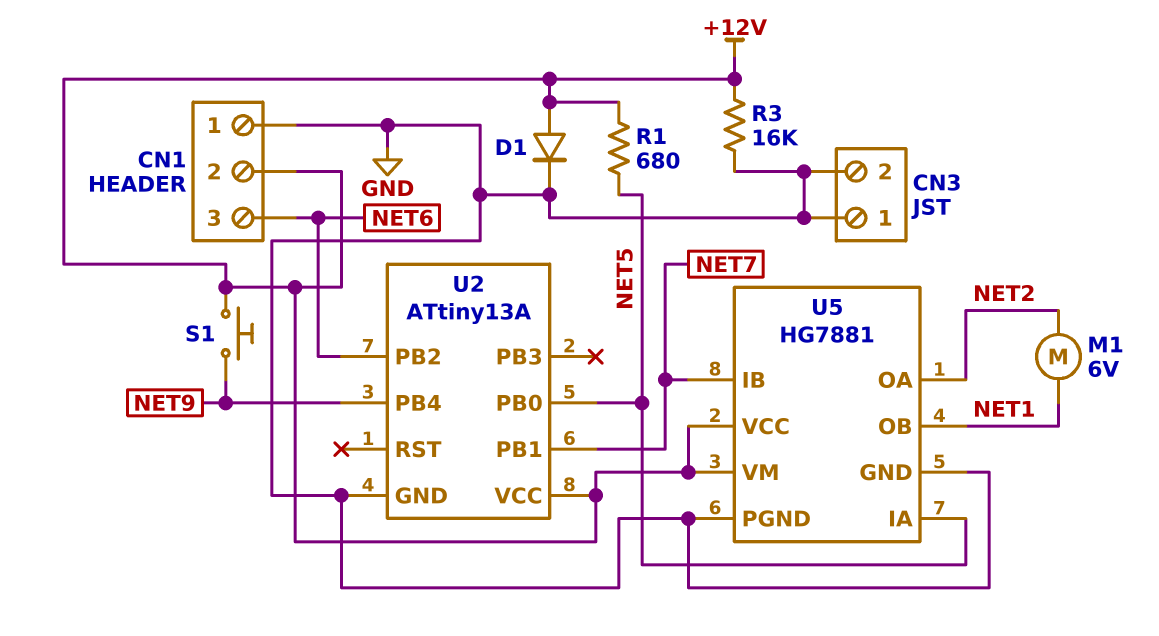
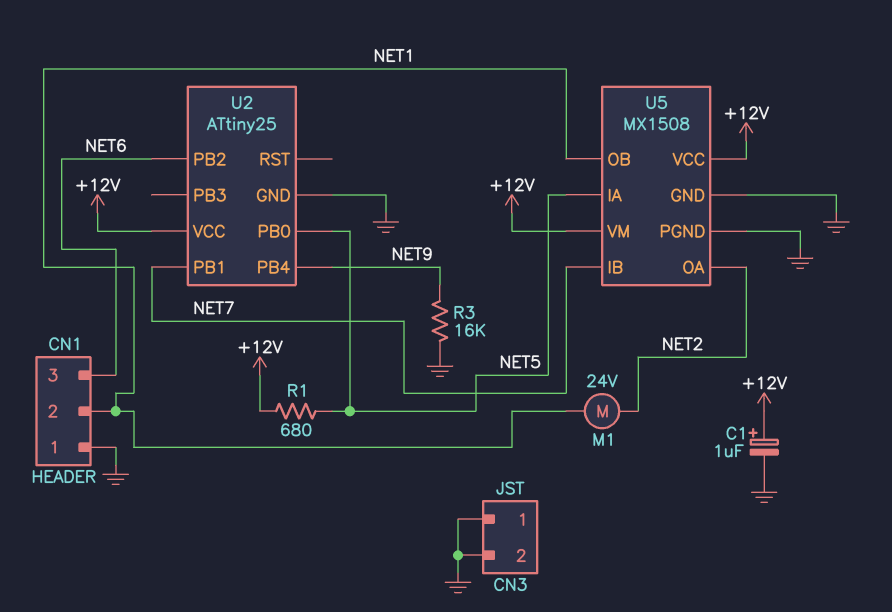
C1: none -> 1uF (plus +12V, minus GND)
CN1 pin 2: +12V -> NET1
D1: diode (A +12V, K GND) -> none
M1: motor 6V (NET1, NET2) -> motor 24V (NET1, NET2)
R3: 16k (+12V, GND) -> 16k (GND, NET9)
S1: button (+12V, NET9) -> none
U2: ATtiny13A -> ATtiny25
U5: HG7881 -> MX1508

